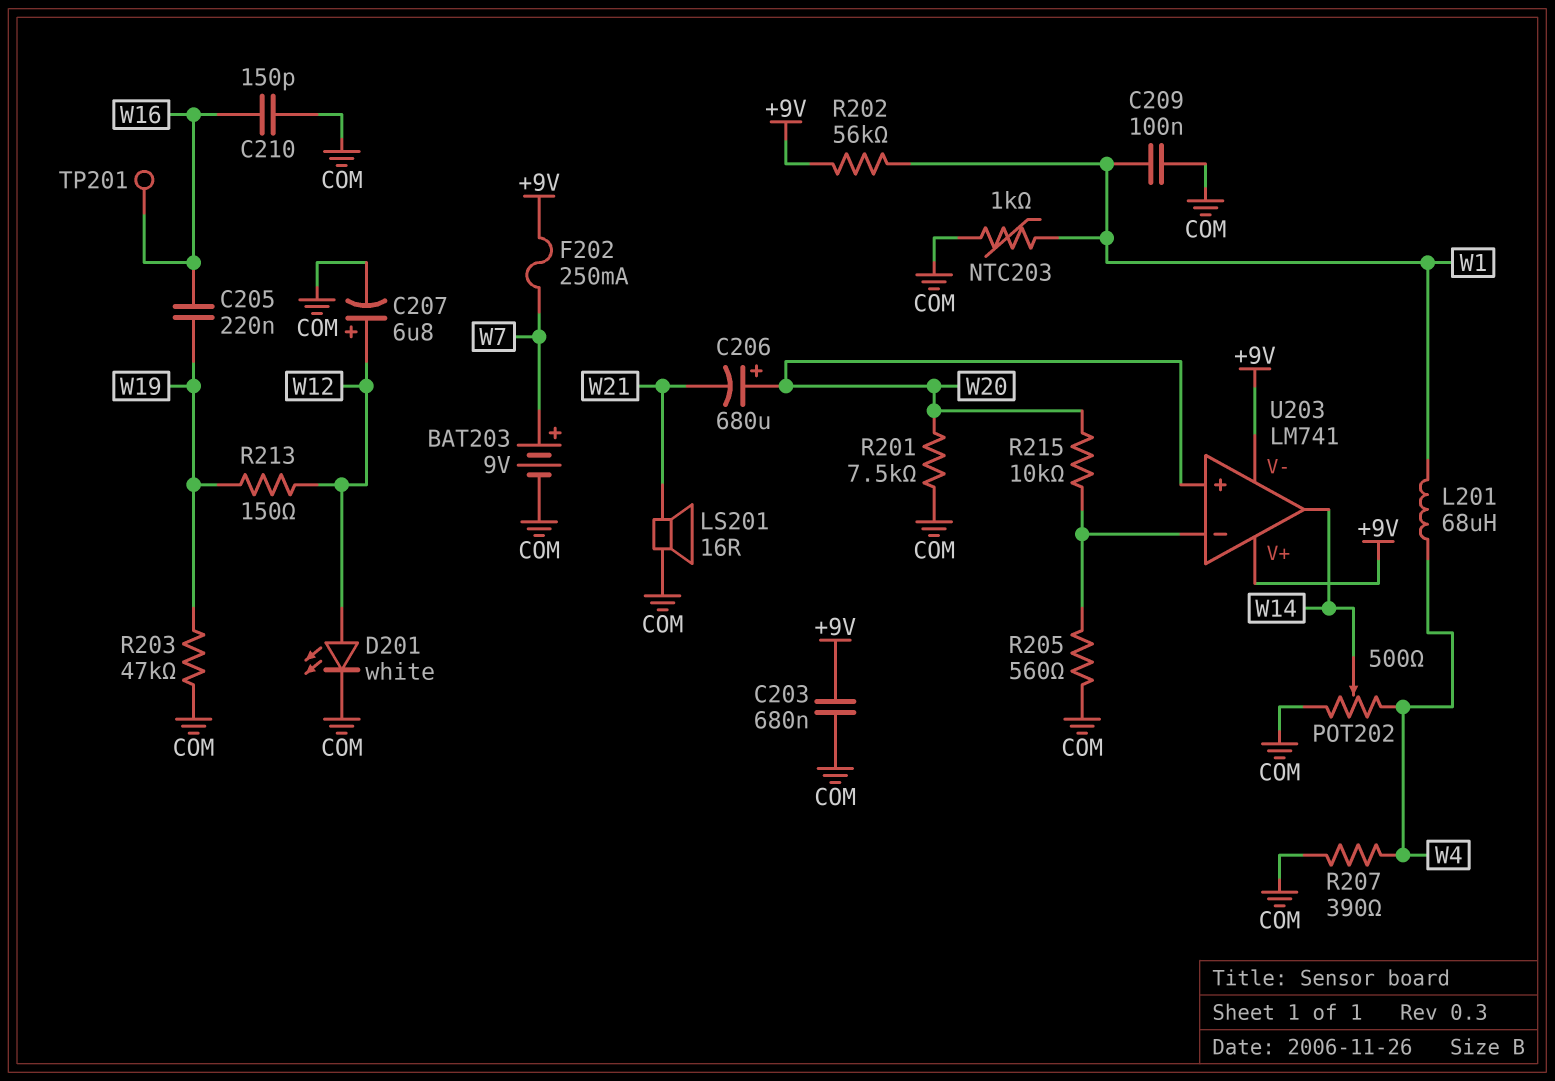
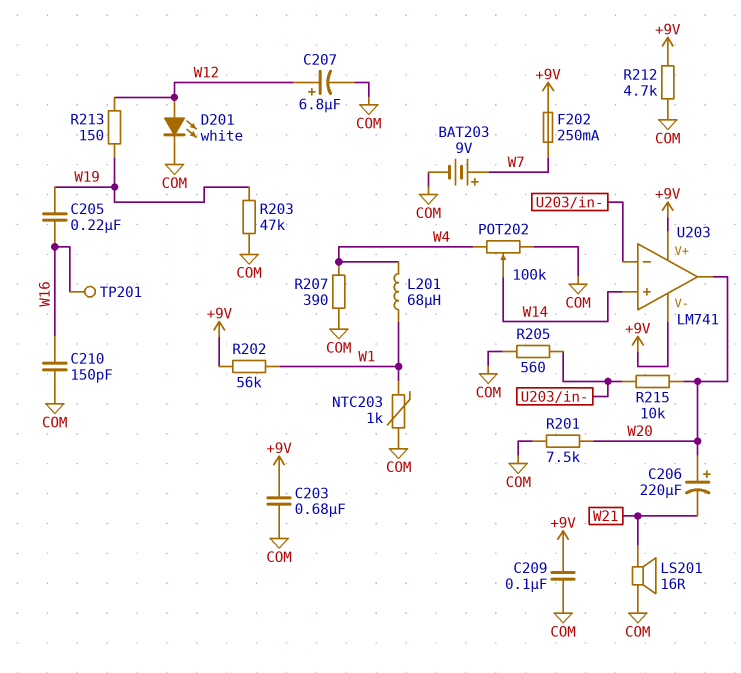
C206: 680uF (plus W20, minus W21) -> 220uF (plus W20, minus W21)
C209: 100nF (COM, W1) -> 100nF (+9V, COM)
POT202: 500 (COM, W4, wiper W14) -> 100k (COM, W4, wiper W14)
R212: none -> 4.7k (+9V, COM)
U203 pin in+: W20 -> W14
U203 pin out: W14 -> W20

